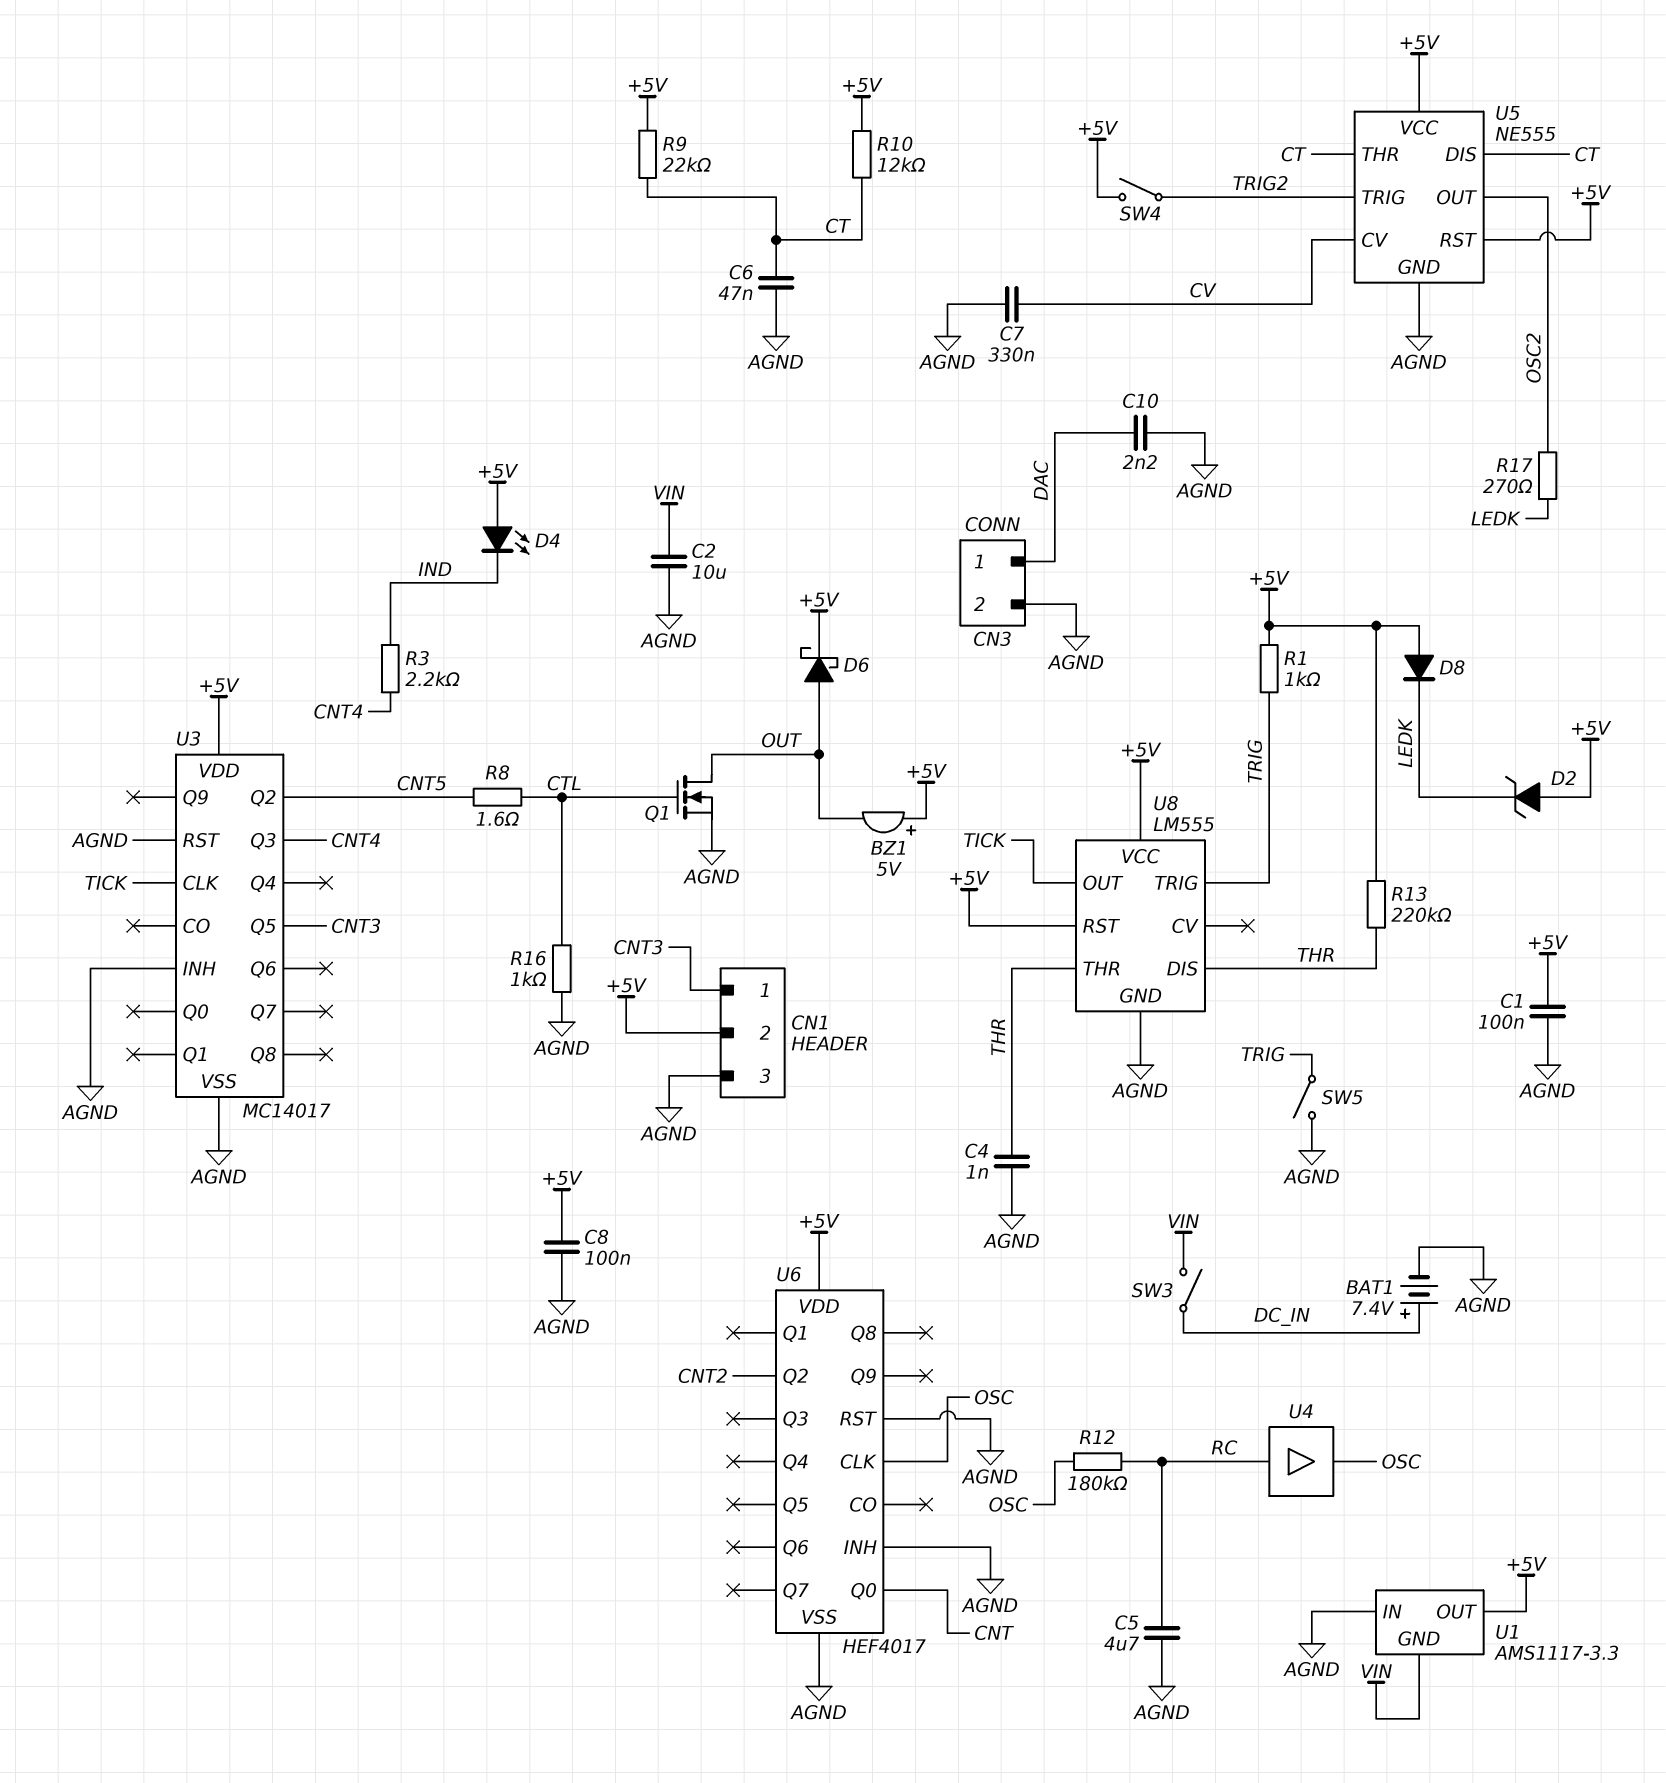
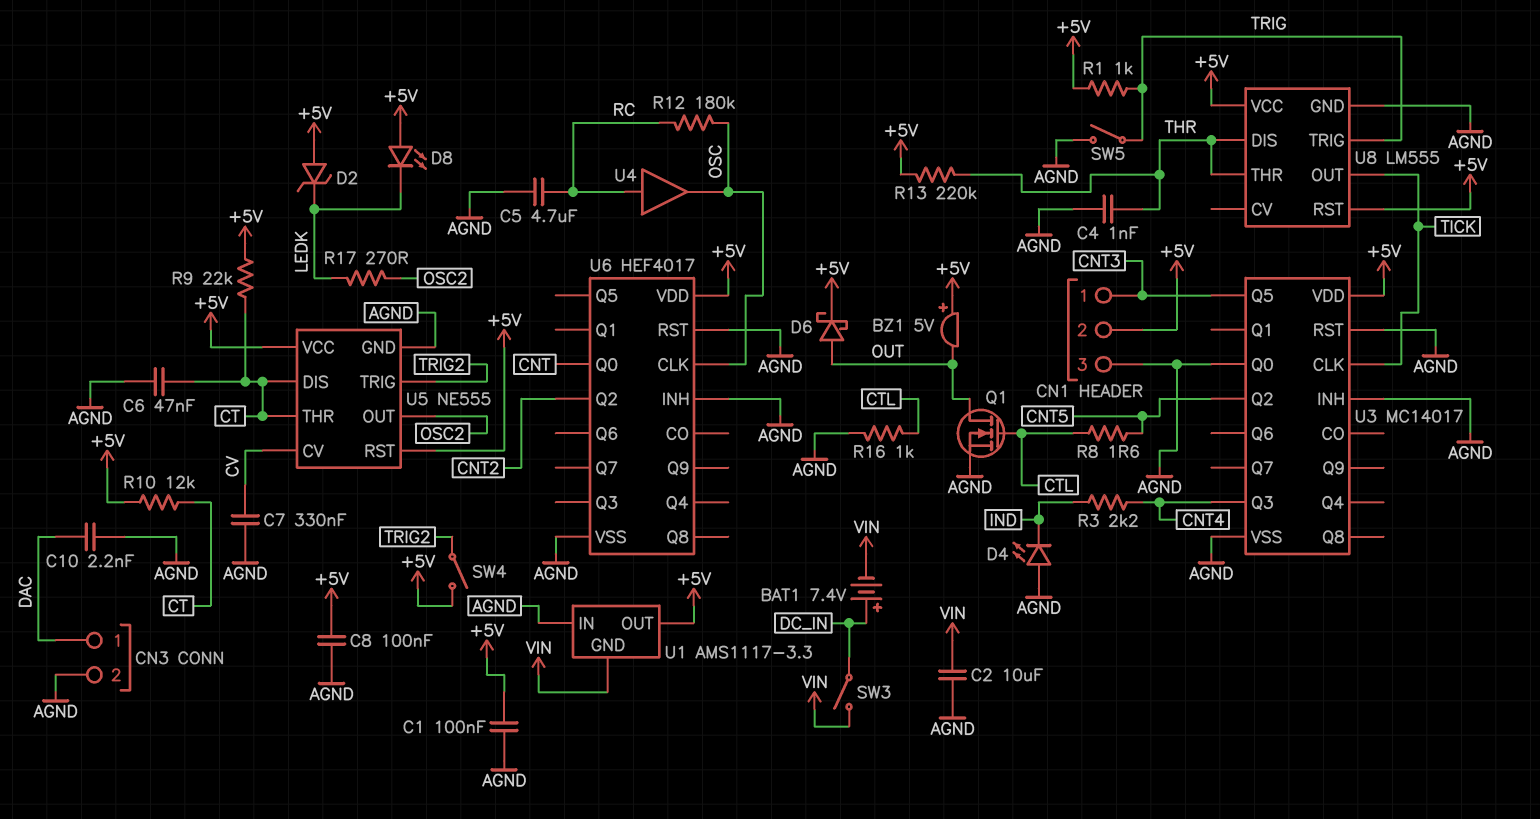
BAT1: 7.4V (plus DC_IN, minus AGND) -> 7.4V (plus DC_IN, minus VIN)
D4: LED (A +5V, K IND) -> LED (A AGND, K IND)
D8: diode (A +5V, K LEDK) -> LED (A +5V, K LEDK)
U3 pin Q0: none -> AGND

